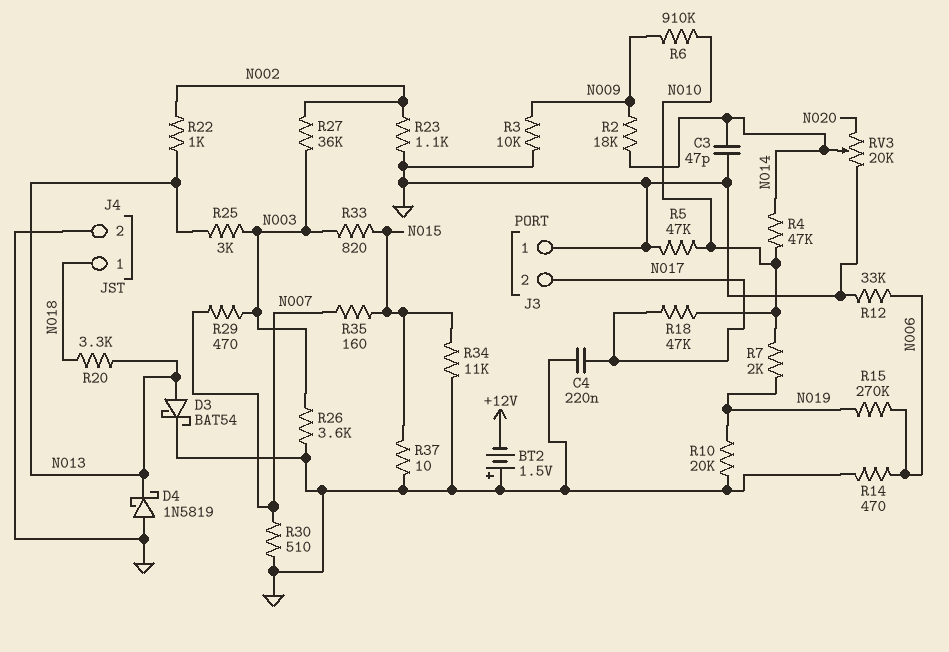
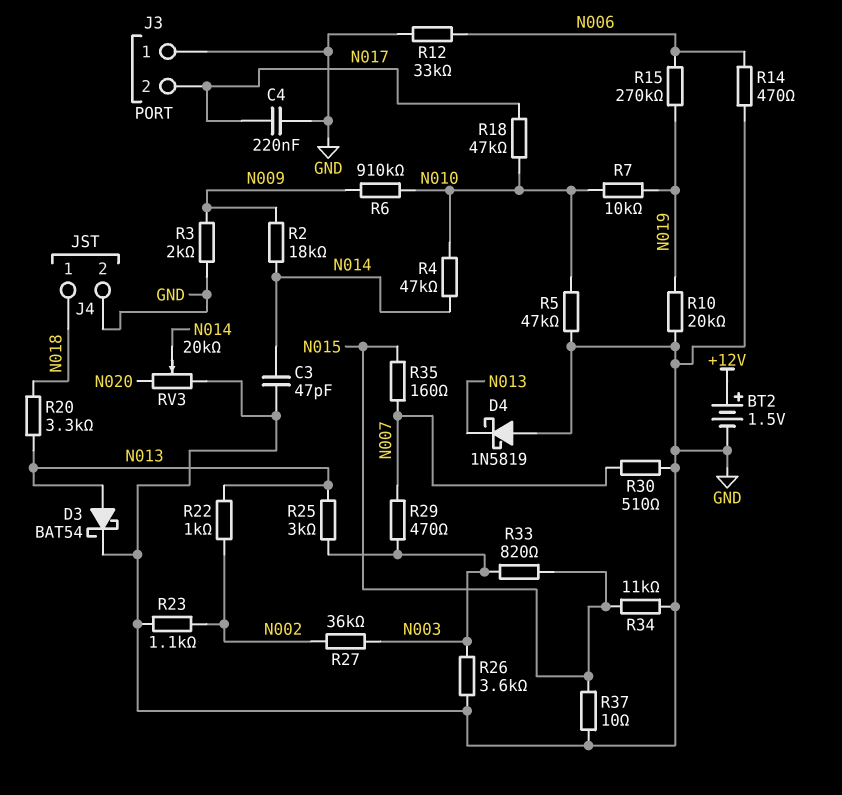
BT2: 1.5V (plus GND, minus +12V) -> 1.5V (plus +12V, minus GND)
R3: 10k (GND, N009) -> 2k (GND, N009)
R7: 2k (N010, N019) -> 10k (N010, N019)

